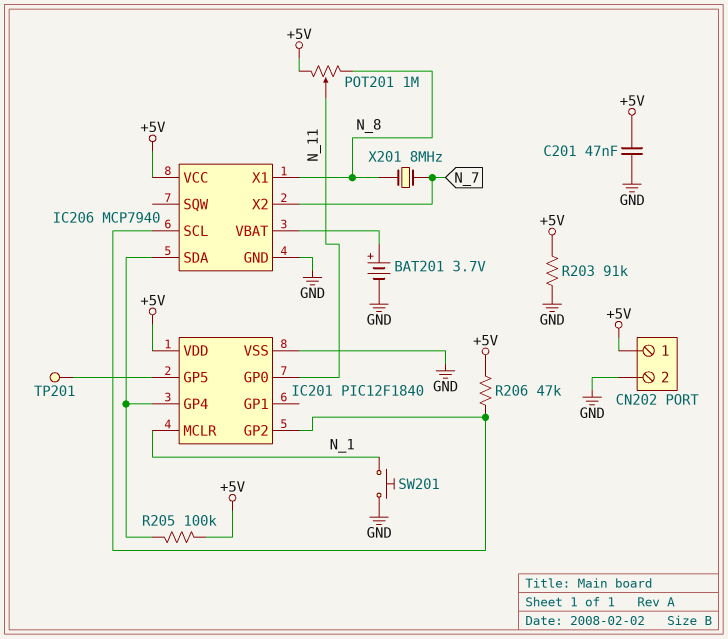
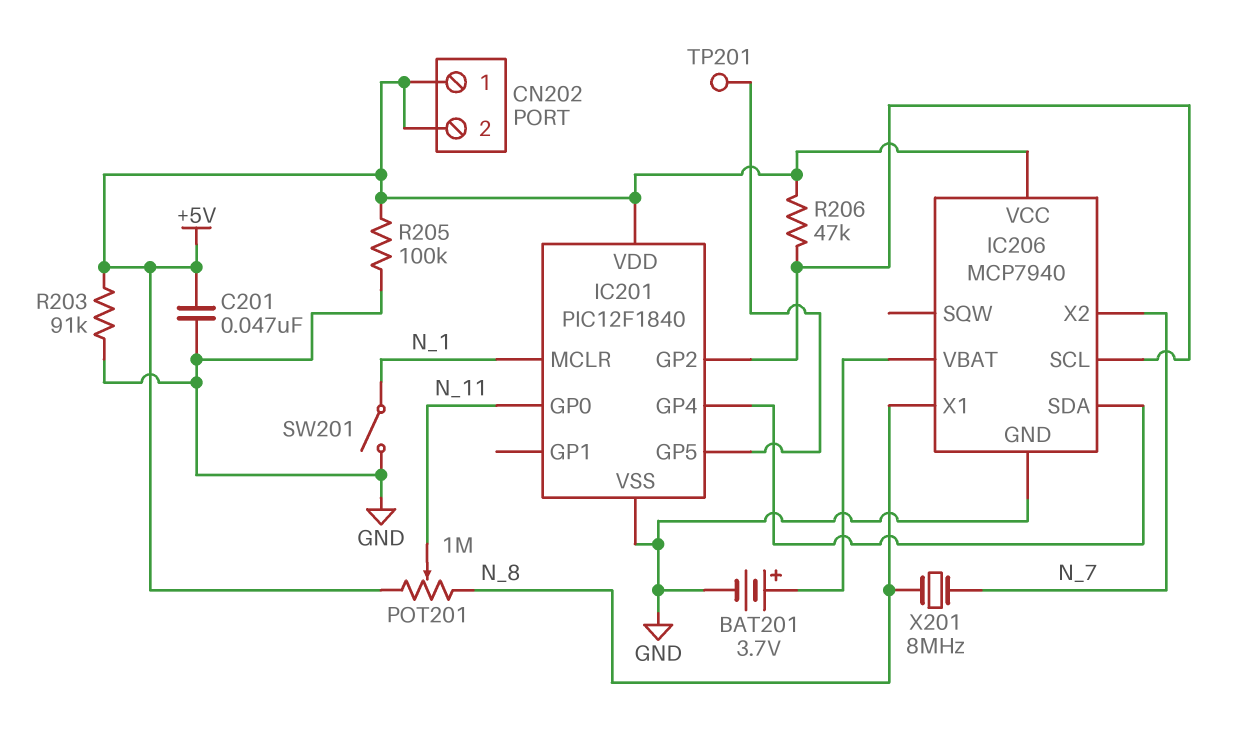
CN202 pin 2: GND -> +5V
R205: 100k (+5V, IC201/GP4) -> 100k (+5V, GND)
SW201: button (GND, N_1) -> switch (GND, N_1)

